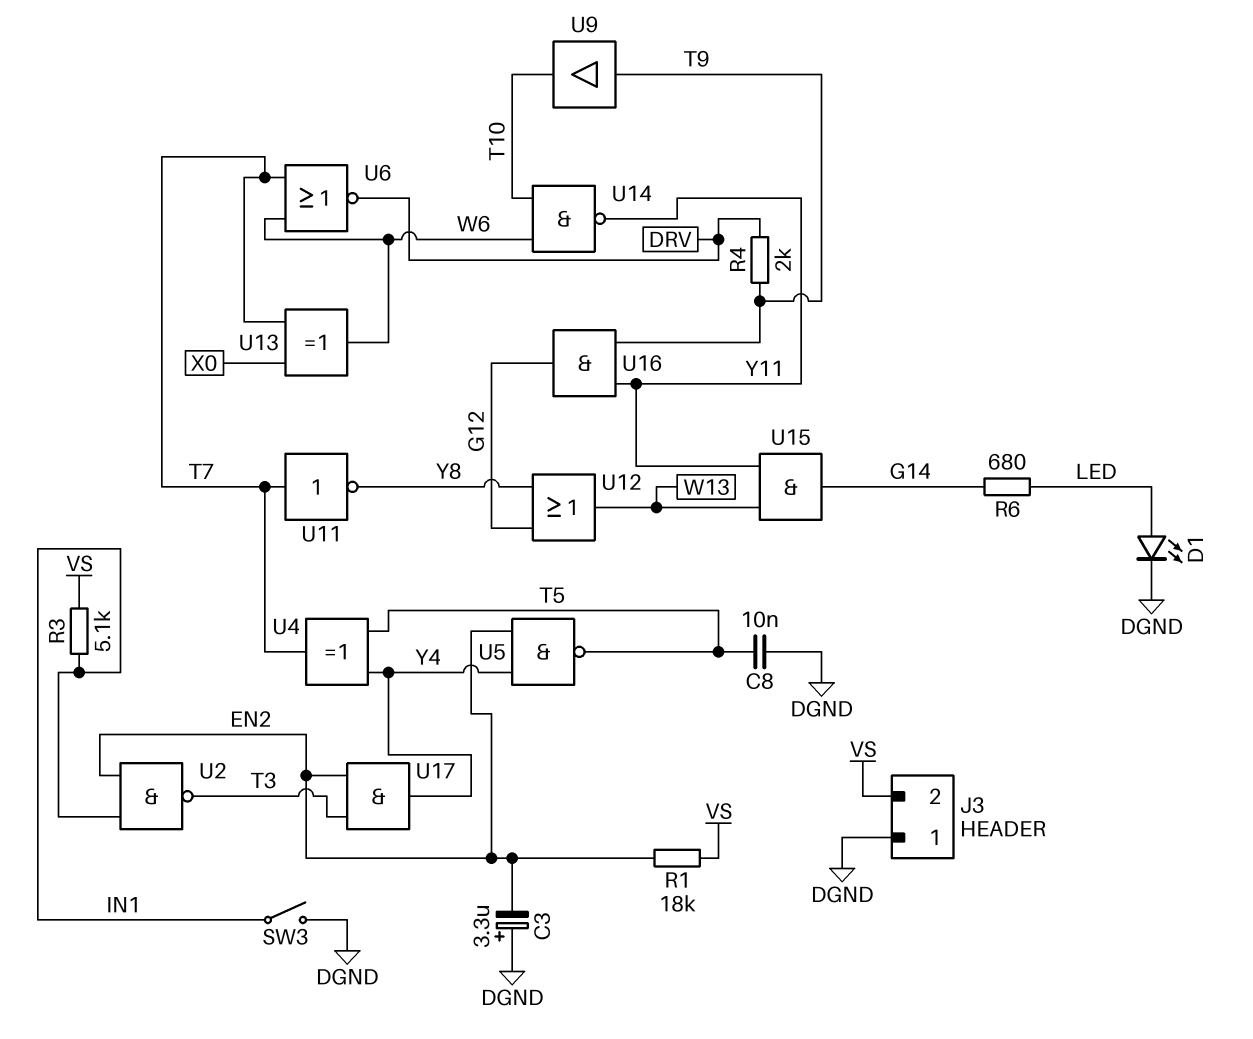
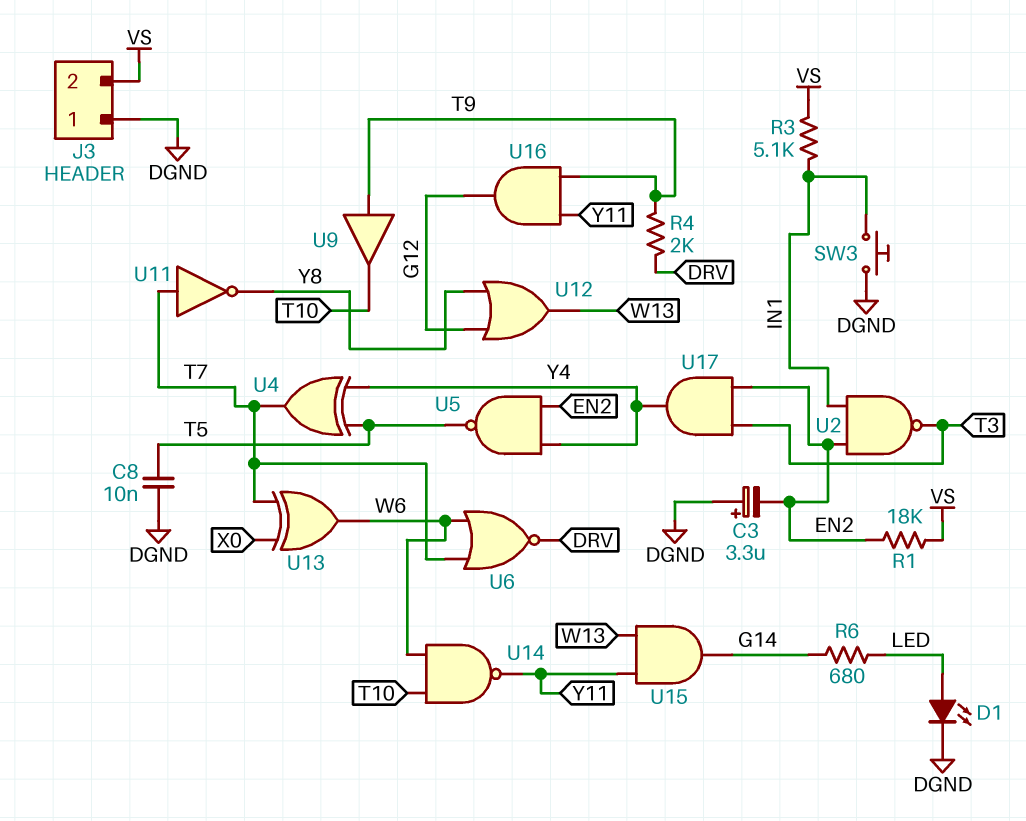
SW3: switch (DGND, IN1) -> button (DGND, IN1)

